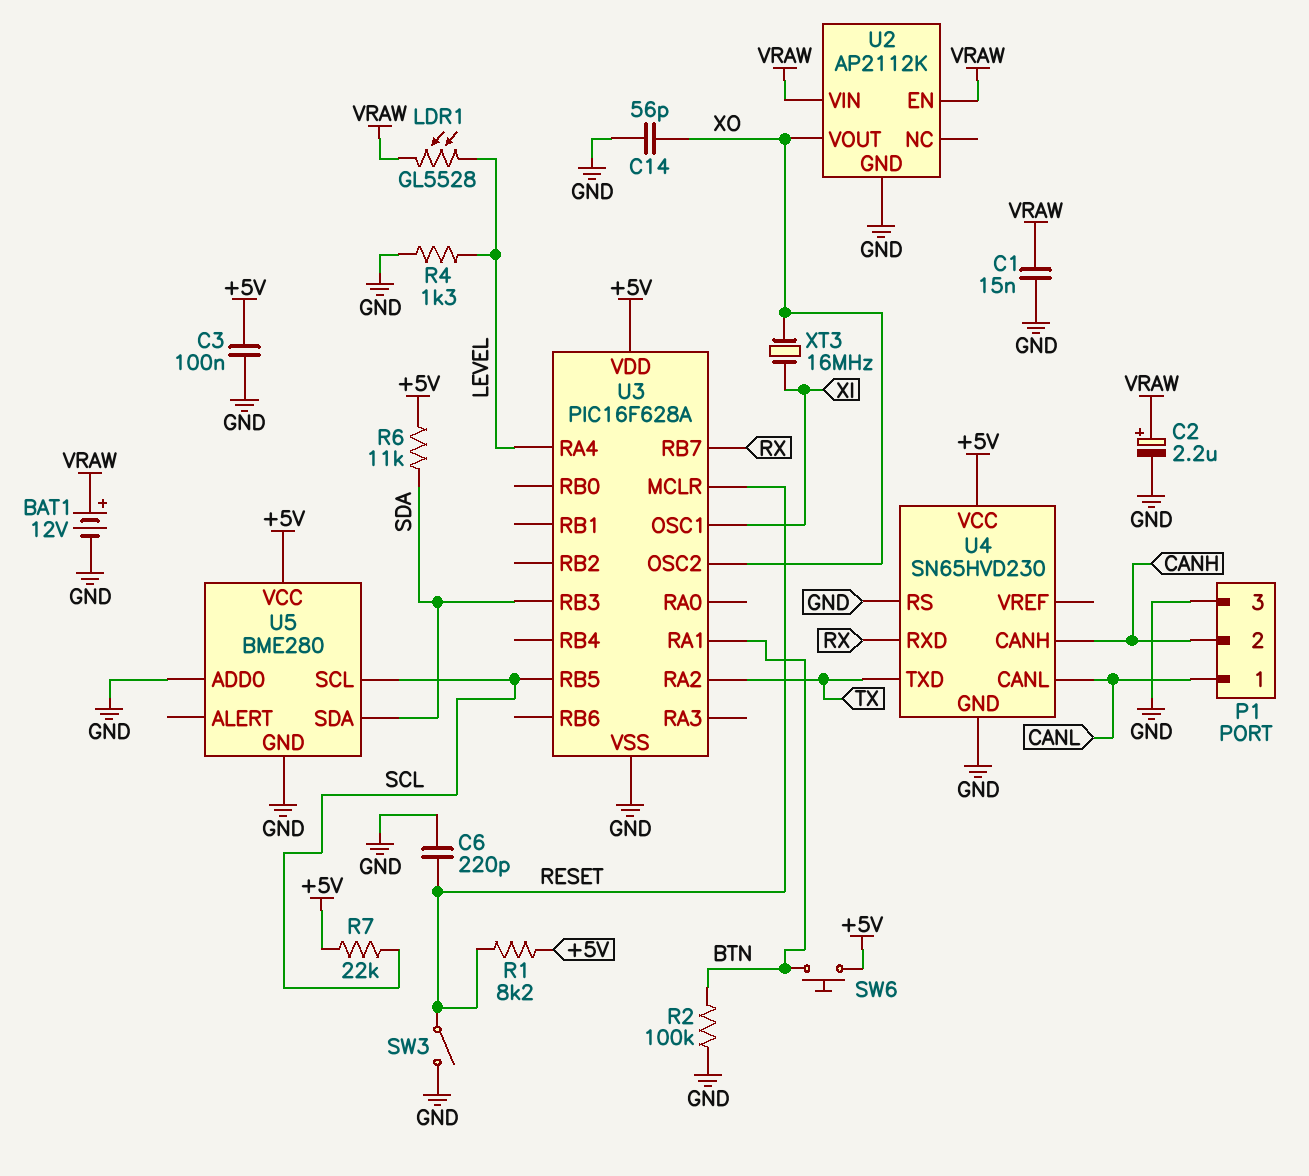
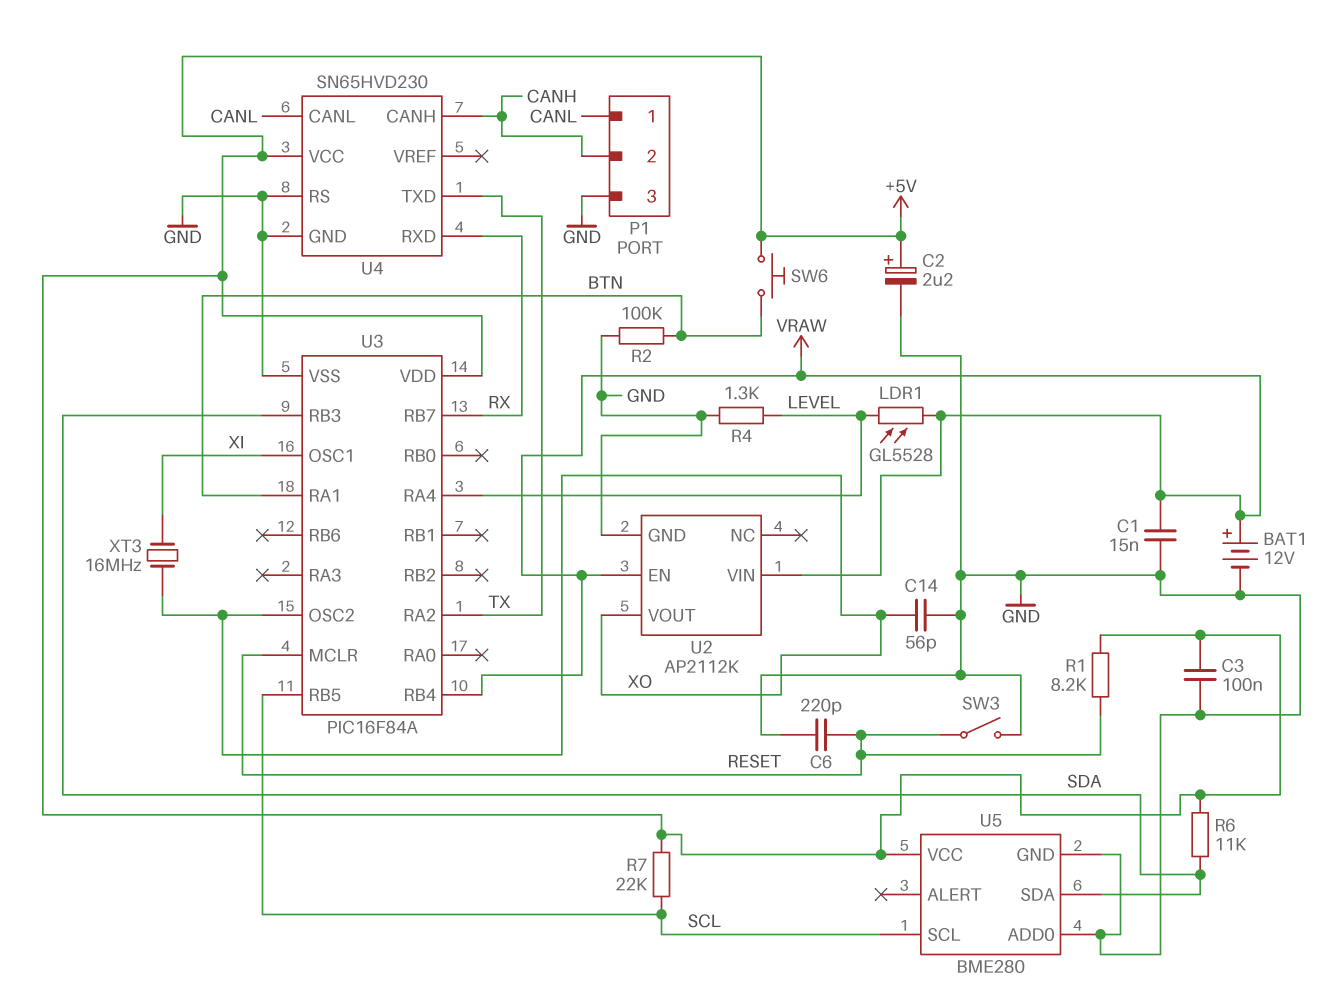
C2: 2.2uF (plus VRAW, minus GND) -> 2.2uF (plus +5V, minus GND)
U3: PIC16F628A -> PIC16F84A
U3 pin RB4: none -> VRAW

